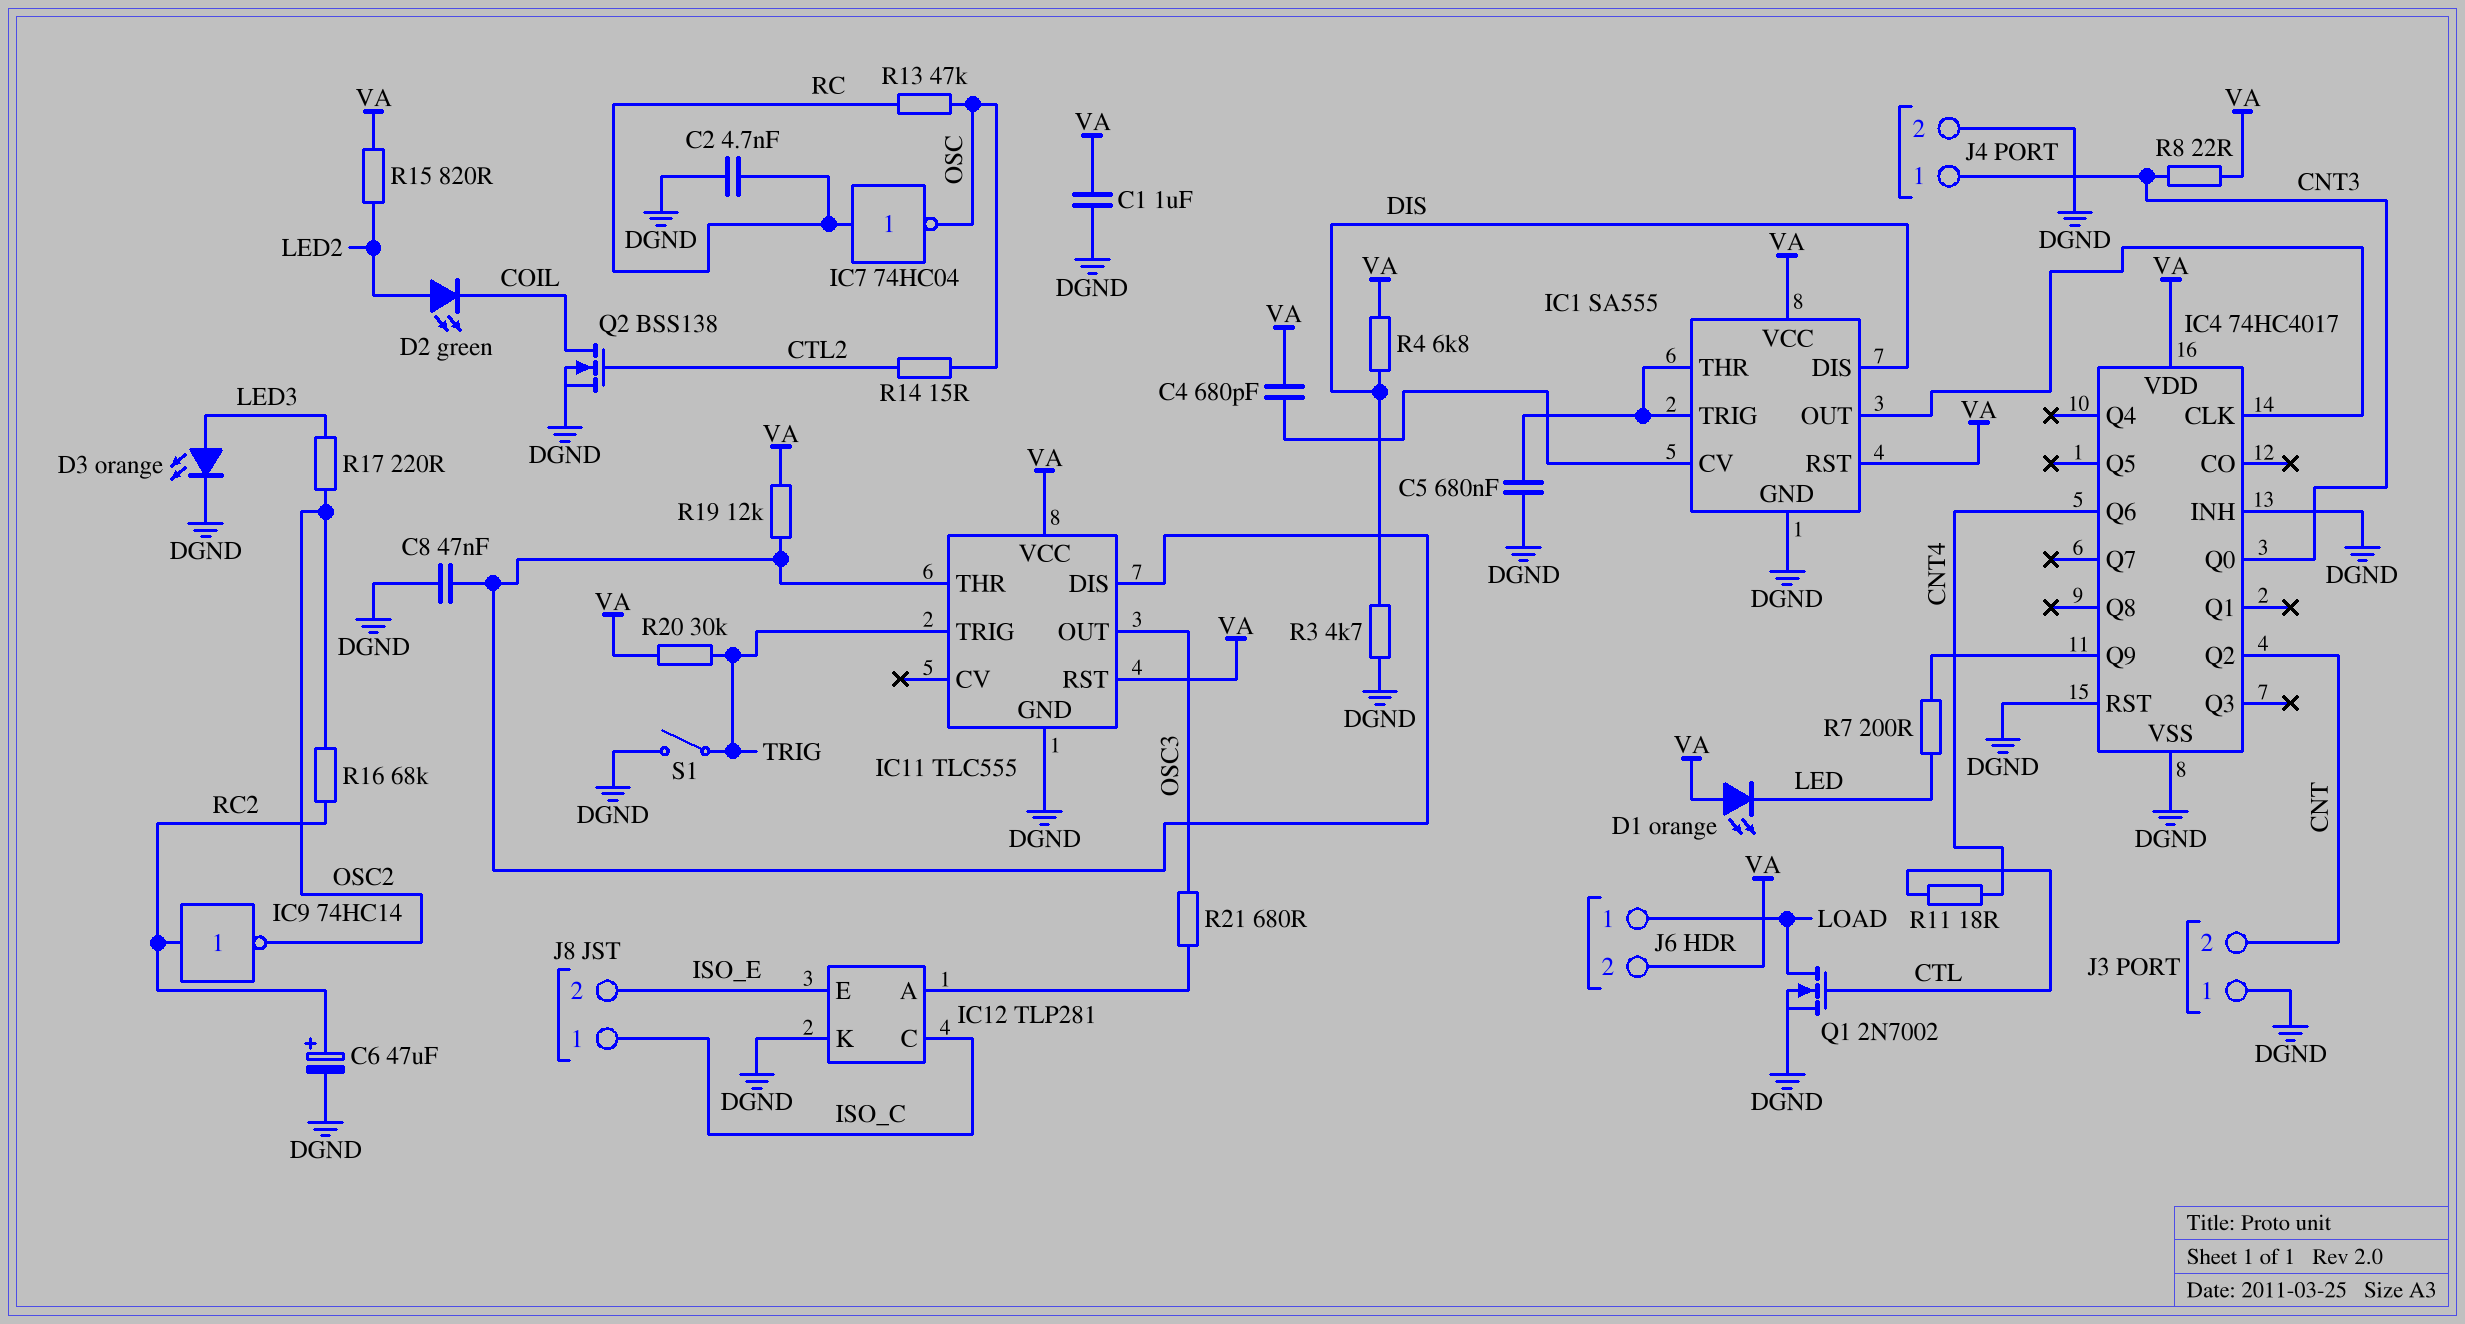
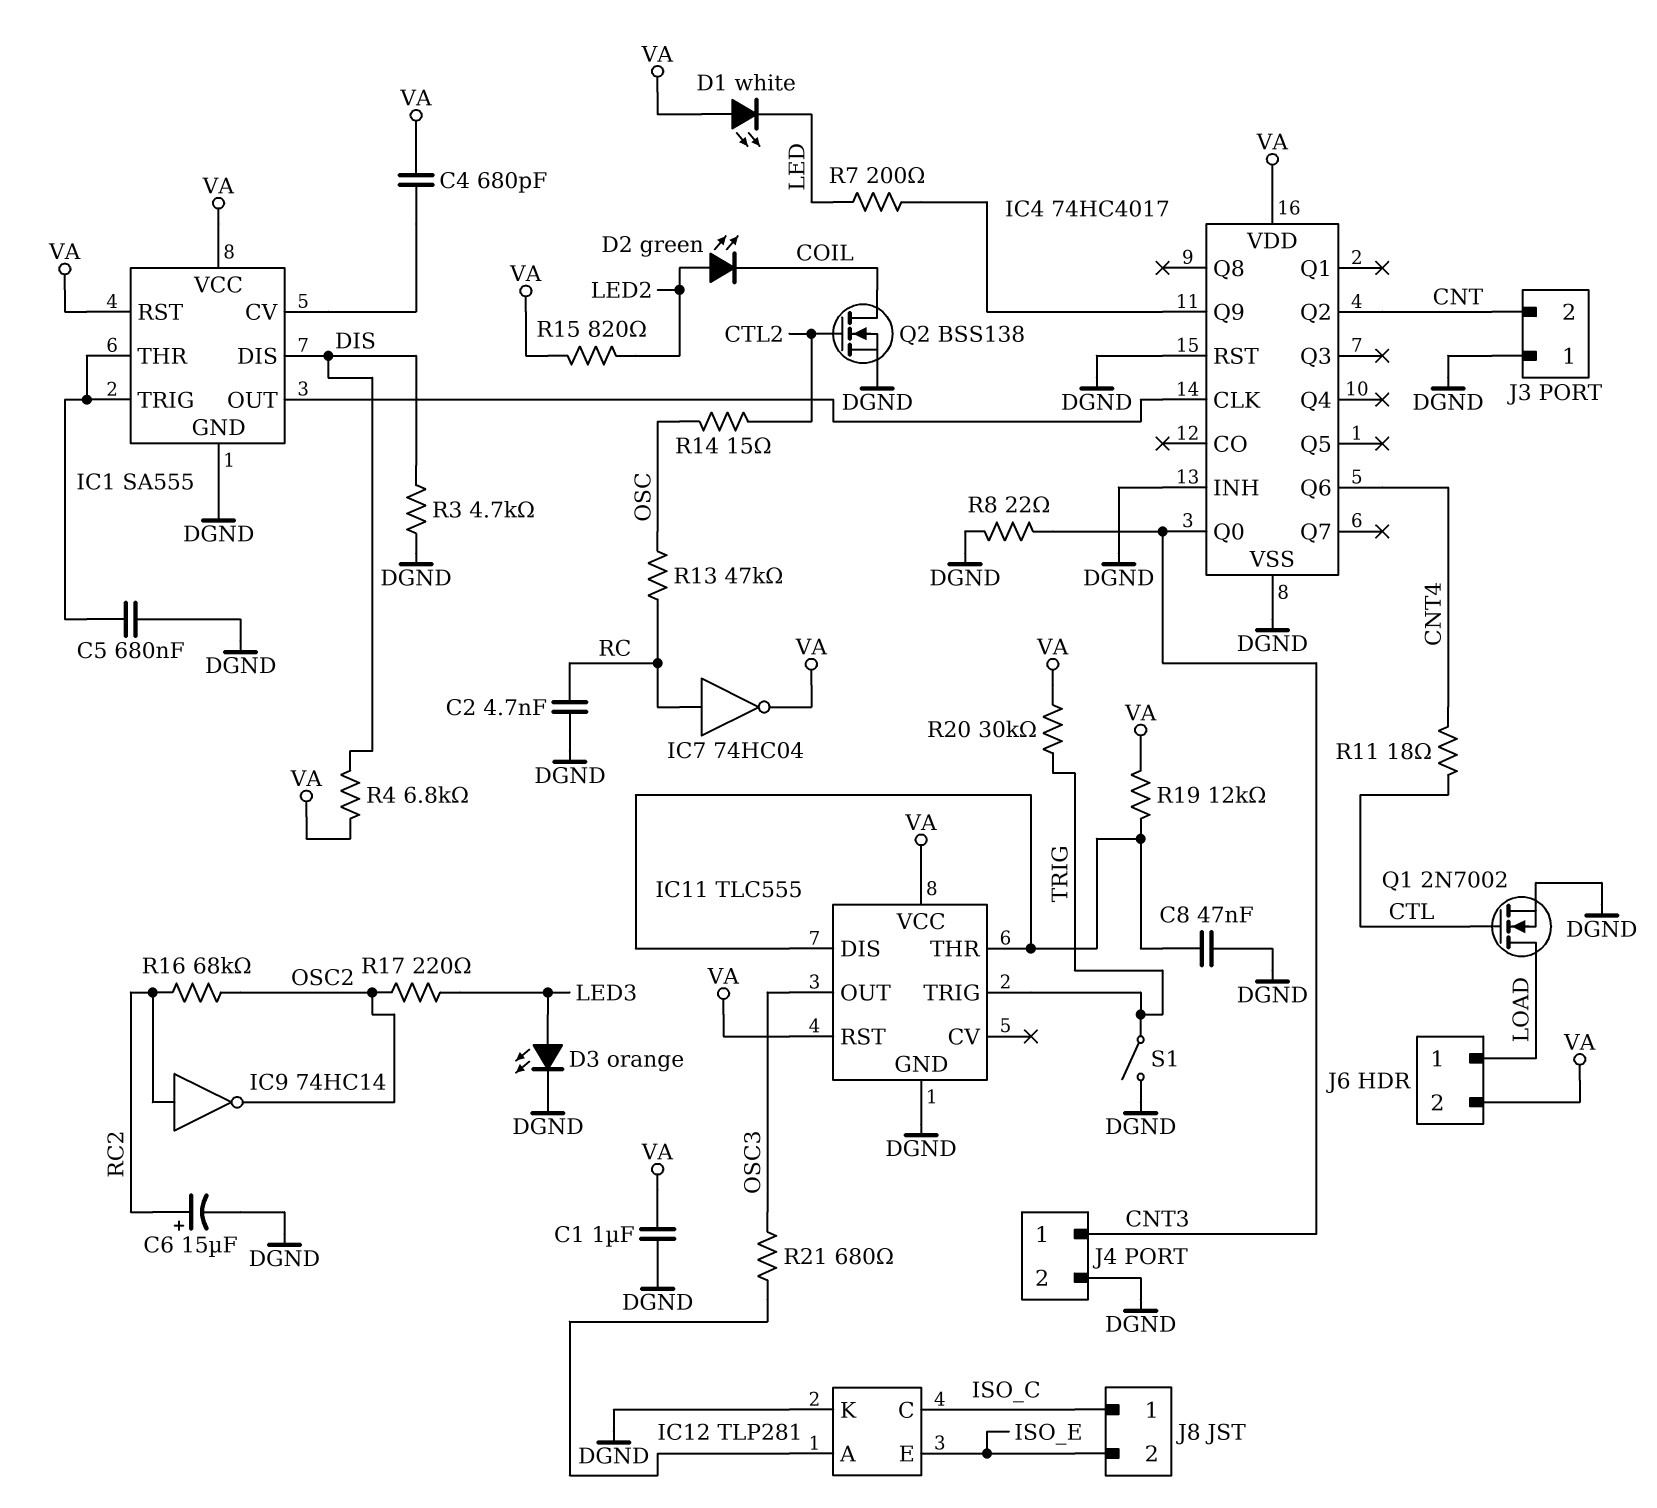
C6: 47uF (plus RC2, minus DGND) -> 15uF (plus RC2, minus DGND)
D1: LED orange (A VA, K LED) -> LED white (A VA, K LED)
IC7: NOT 74HC04 (in RC, out OSC) -> NOT 74HC04 (in RC, out VA)
R8: 22 (CNT3, VA) -> 22 (CNT3, DGND)

